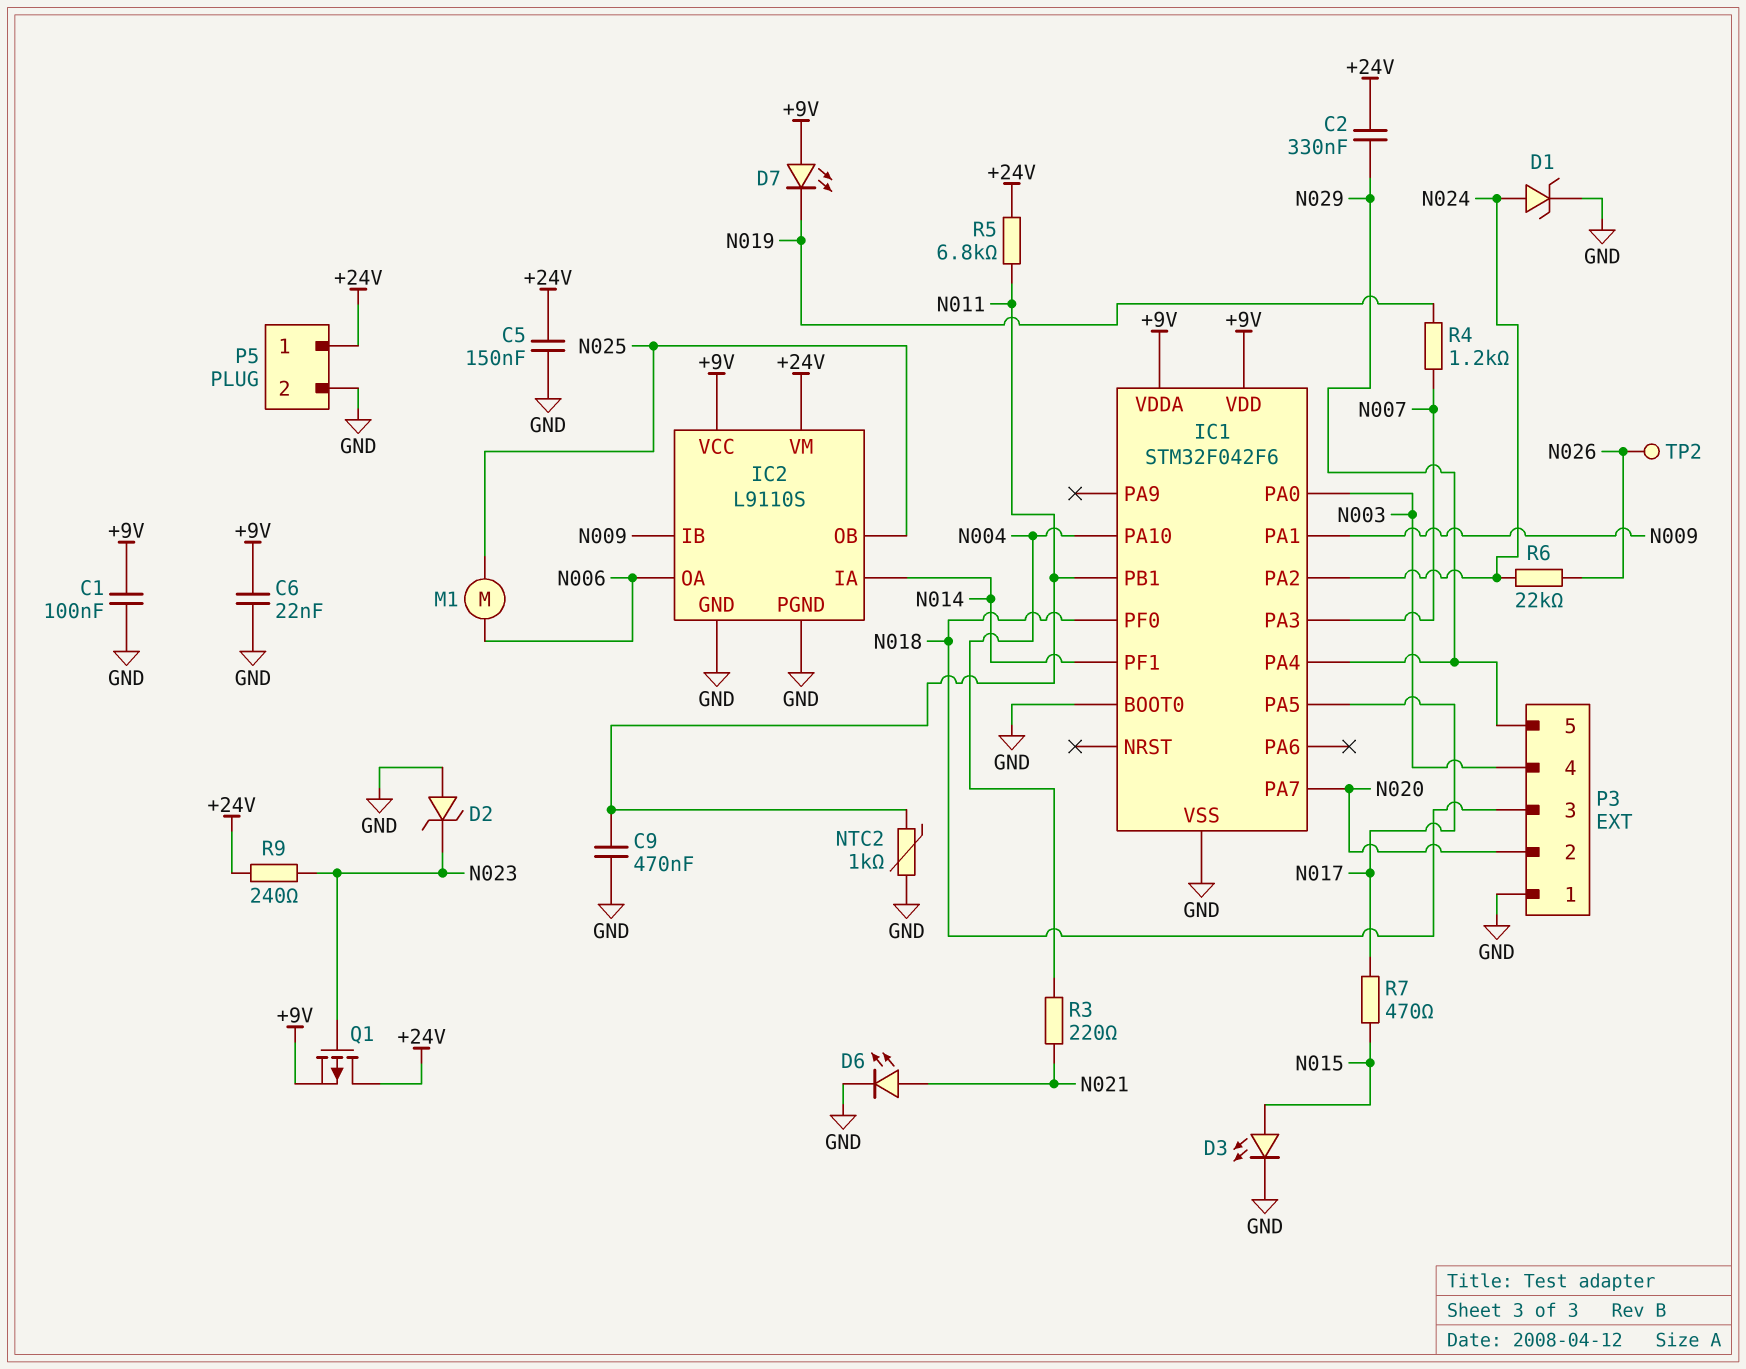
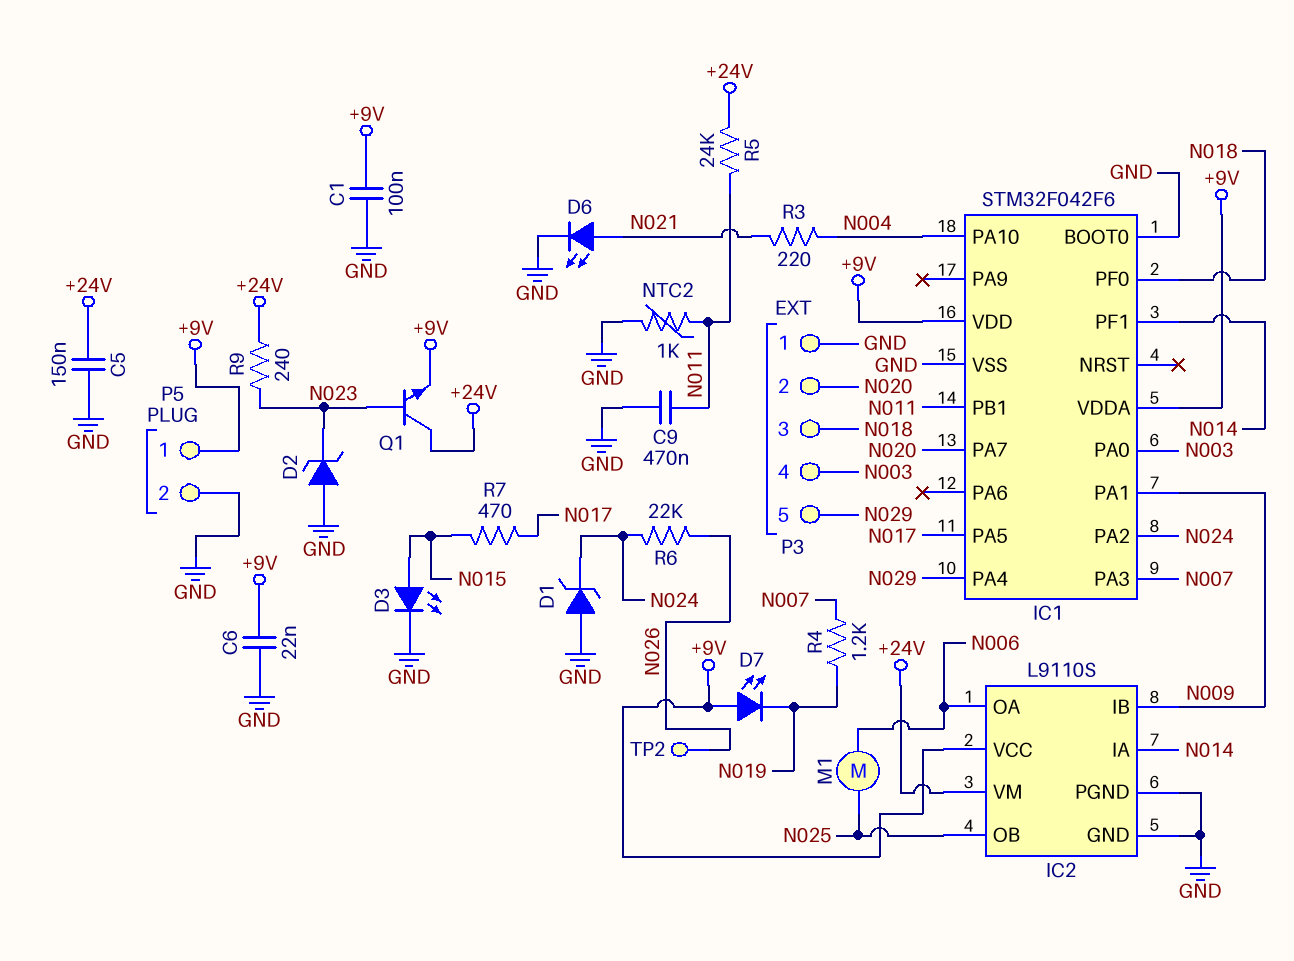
C2: 330nF (+24V, N029) -> none
D1: zener (A N024, K GND) -> zener (A GND, K N024)
P5 pin 1: +24V -> +9V
Q1: PMOS (G N023, D +24V, S +9V) -> NPN (B N023, C +24V, E +9V)
R5: 6.8k (+24V, N011) -> 24k (+24V, N011)

